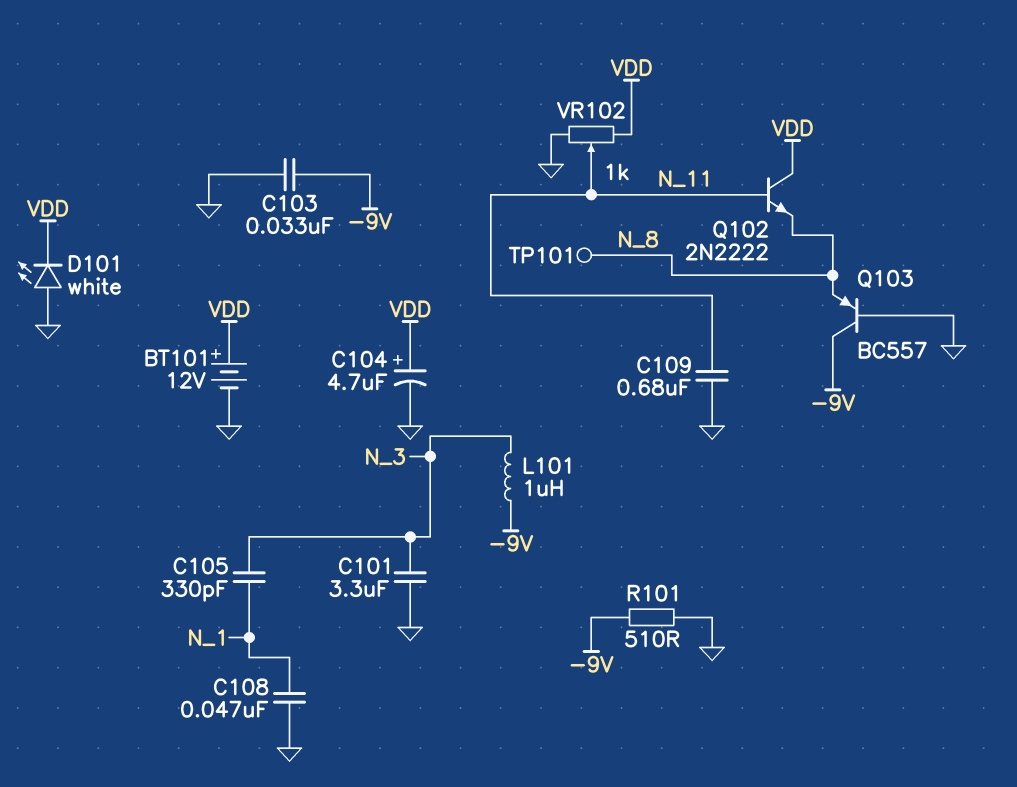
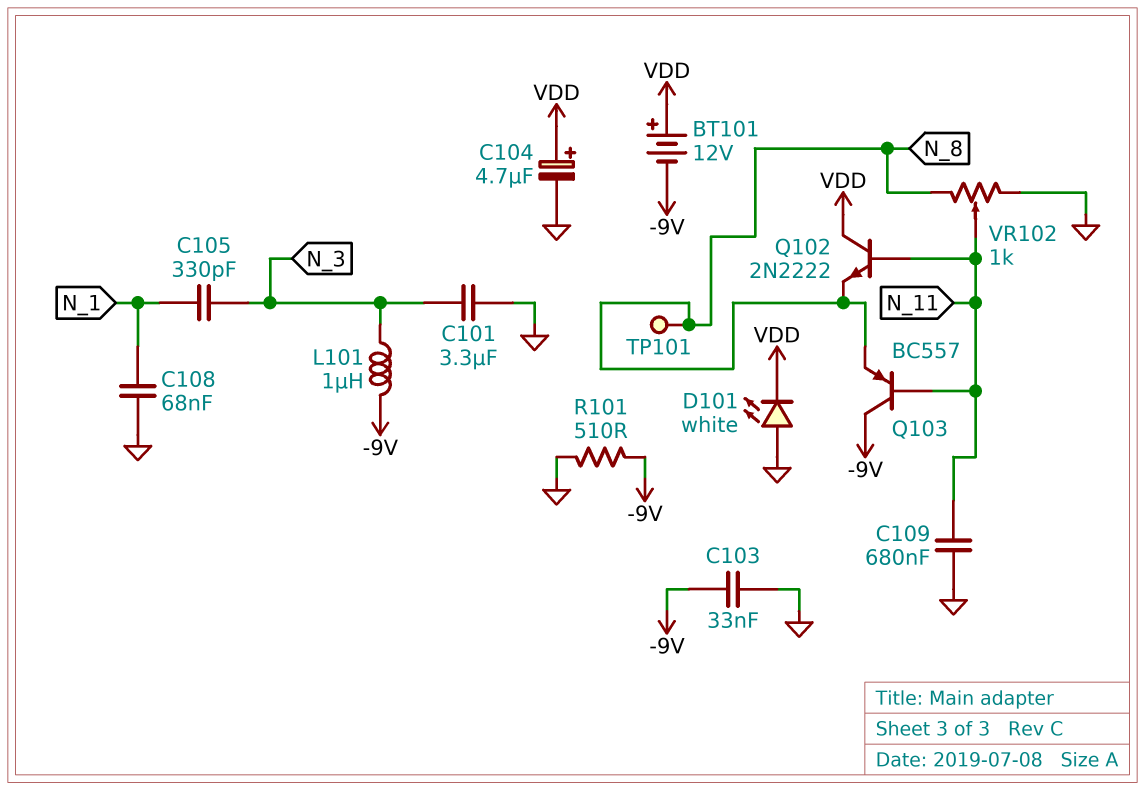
BT101: 12V (plus VDD, minus GND) -> 12V (plus VDD, minus -9V)
C108: 47nF (GND, N_1) -> 68nF (GND, N_1)
Q103: PNP BC557 (B GND, C -9V, E N_8) -> PNP BC557 (B N_11, C -9V, E N_8)
VR102: 1k (GND, VDD, wiper N_11) -> 1k (GND, N_8, wiper N_11)

